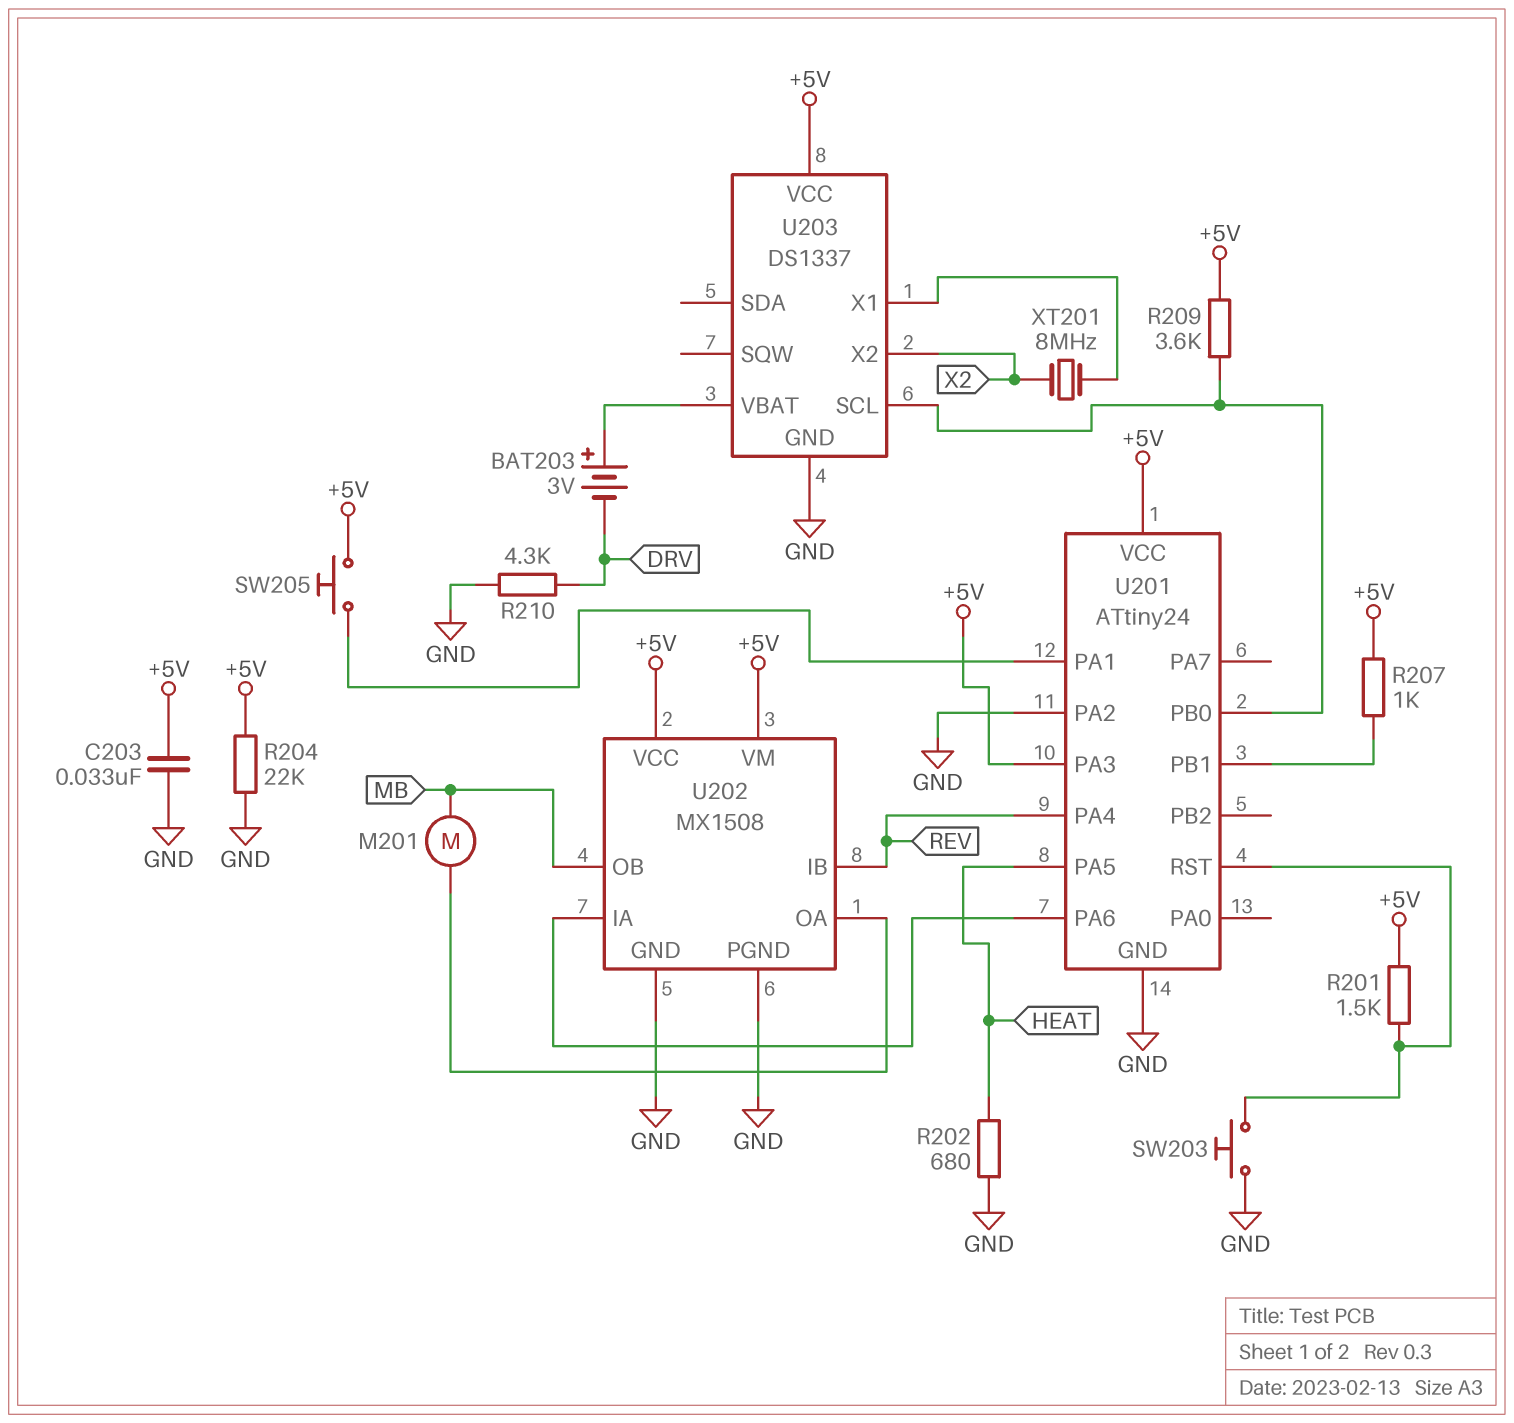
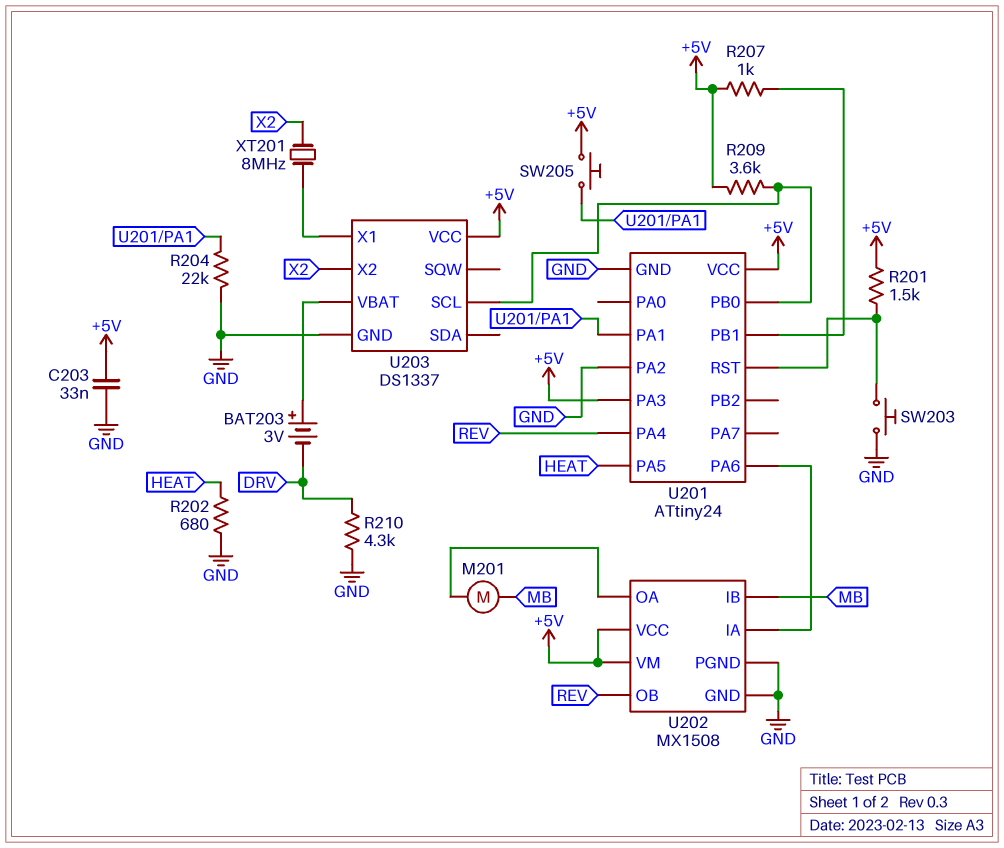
R204: 22k (+5V, GND) -> 22k (GND, U201/PA1)
U202 pin IB: REV -> MB
U202 pin OB: MB -> REV

